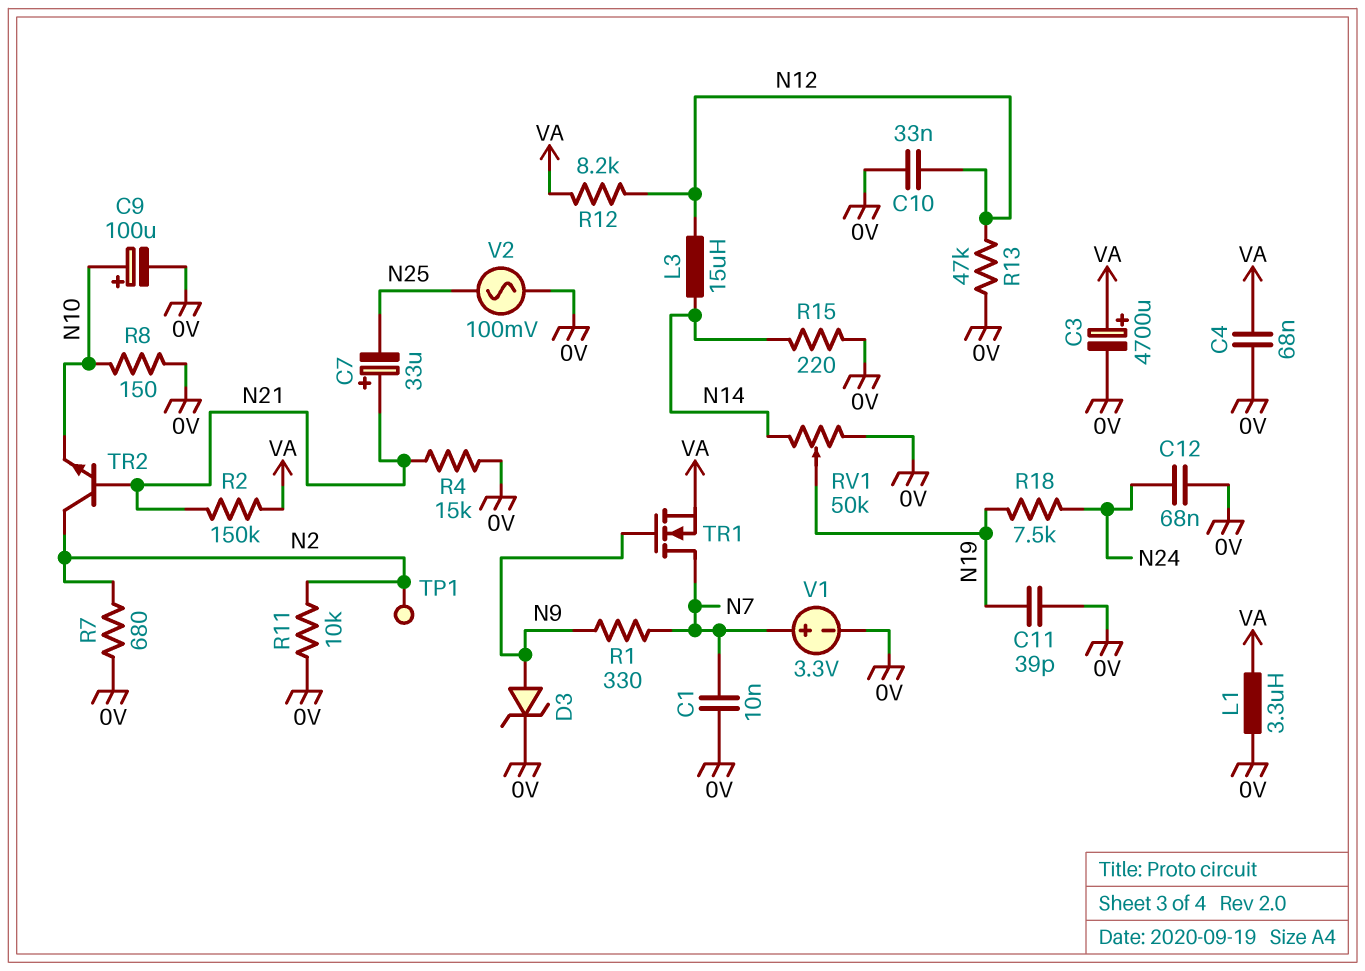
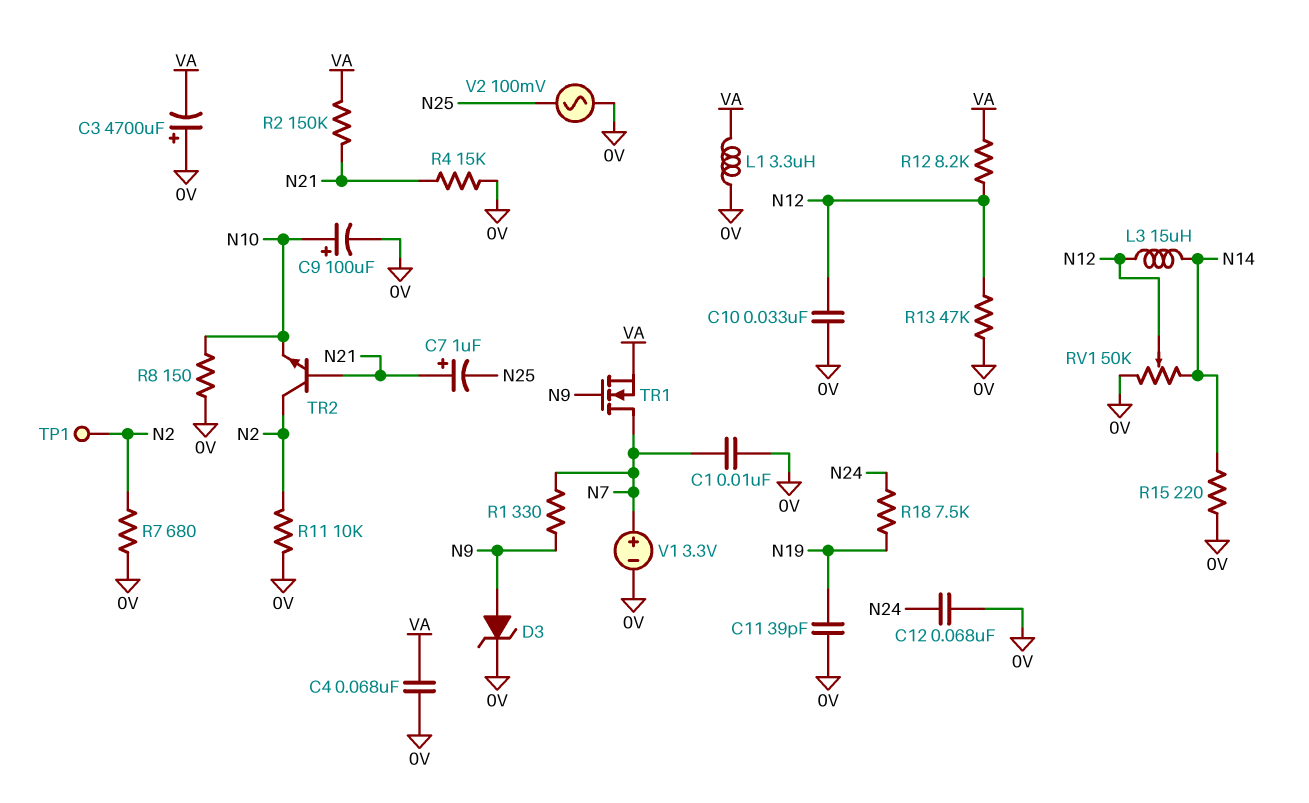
C3: 4700uF (plus VA, minus 0V) -> 4700uF (plus 0V, minus VA)
C7: 33uF (plus N21, minus N25) -> 1uF (plus N21, minus N25)
RV1: 50k (0V, N14, wiper N19) -> 50k (0V, N14, wiper N12)

